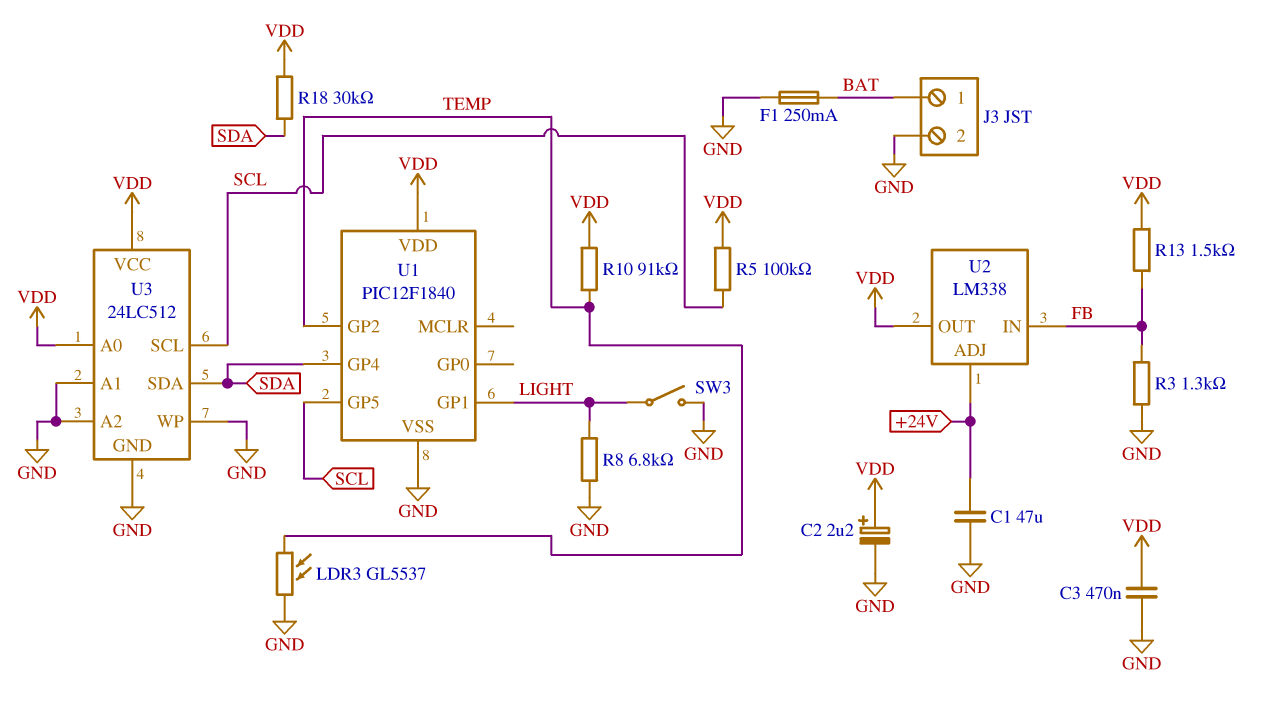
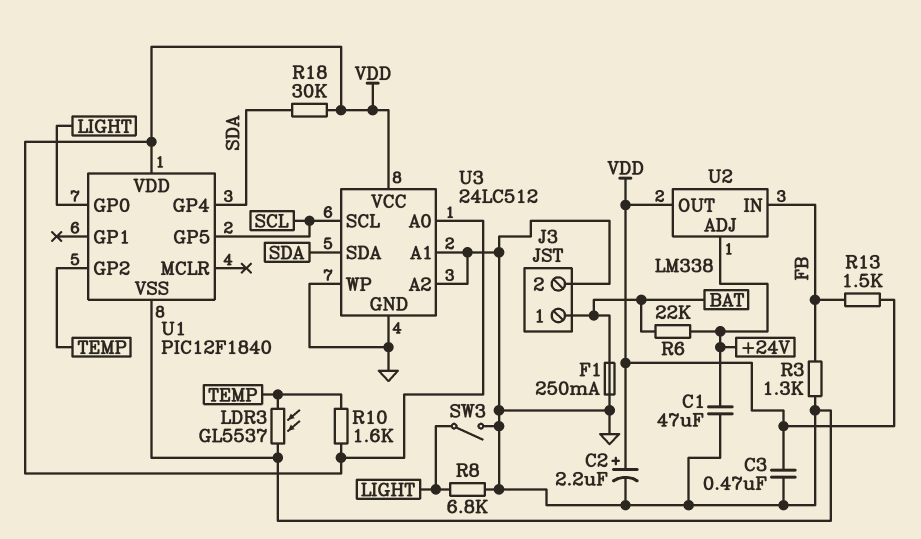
R5: 100k (SCL, VDD) -> none
R6: none -> 22k (+24V, BAT)
R10: 91k (TEMP, VDD) -> 1.6k (TEMP, VDD)
U1 pin GP0: none -> LIGHT
U1 pin GP1: LIGHT -> none

